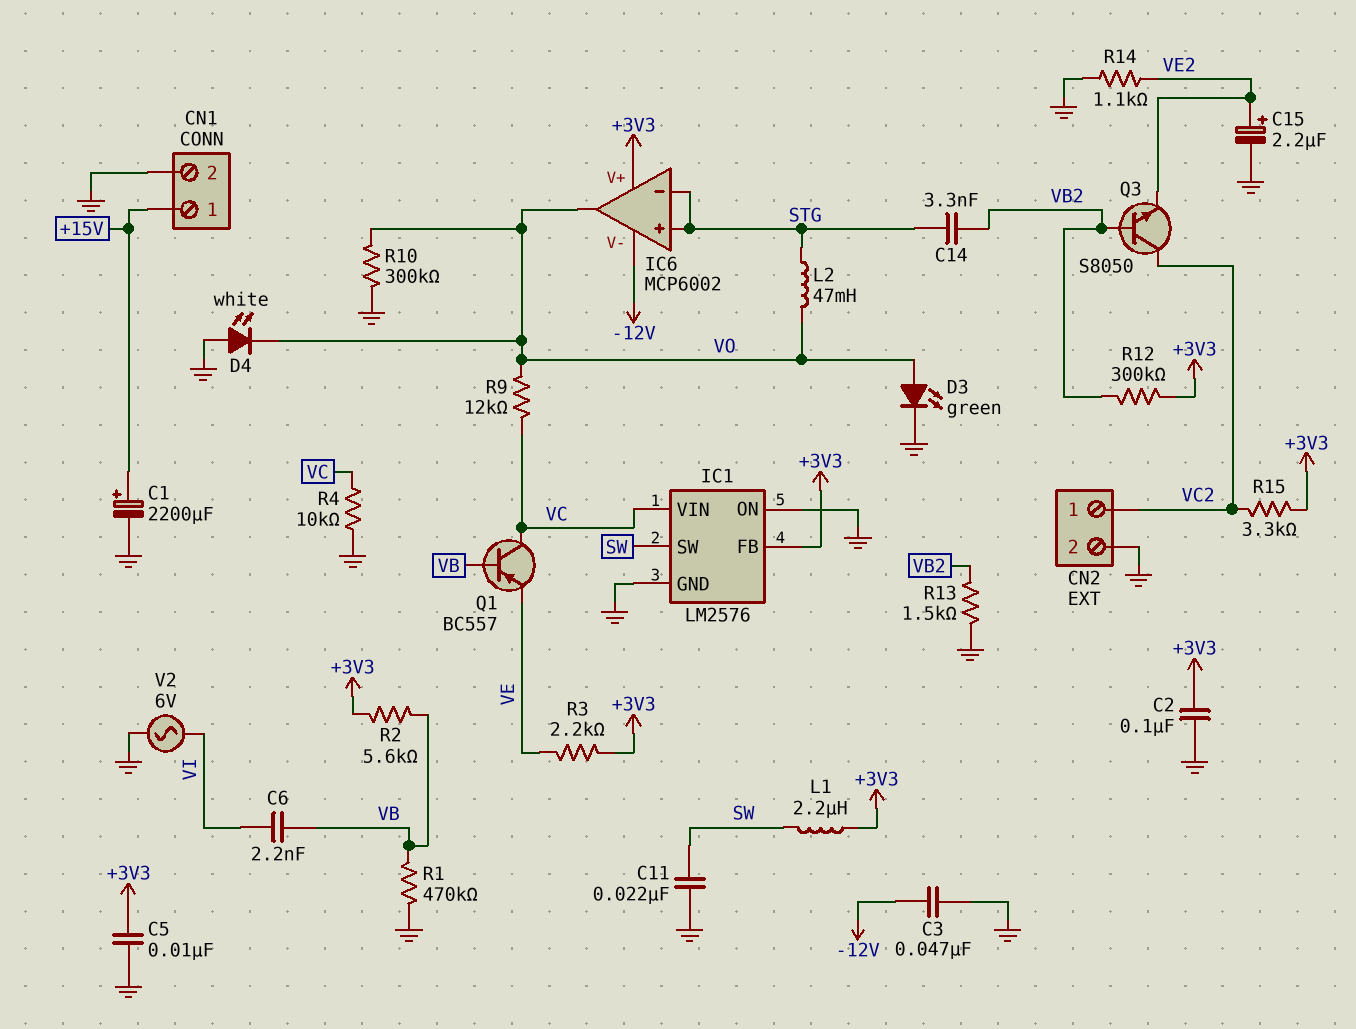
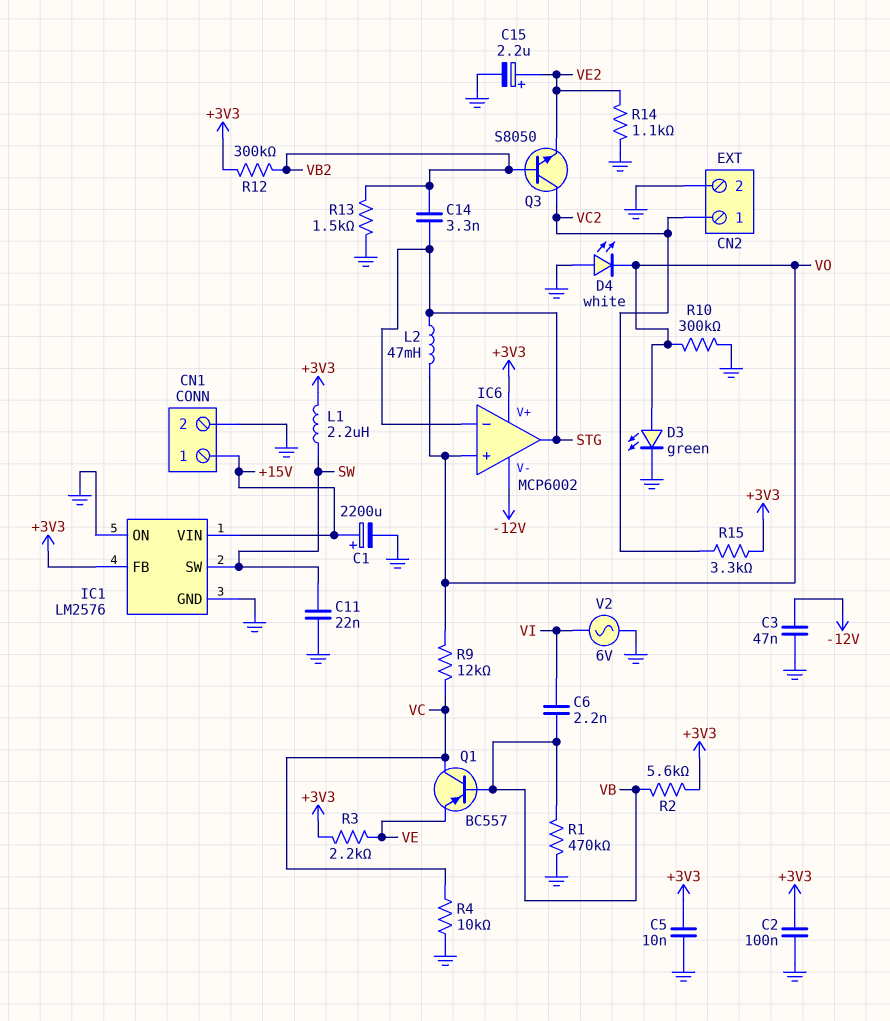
IC1 pin VIN: VC -> +15V
IC6 pin in+: STG -> VO
IC6 pin out: VO -> STG

